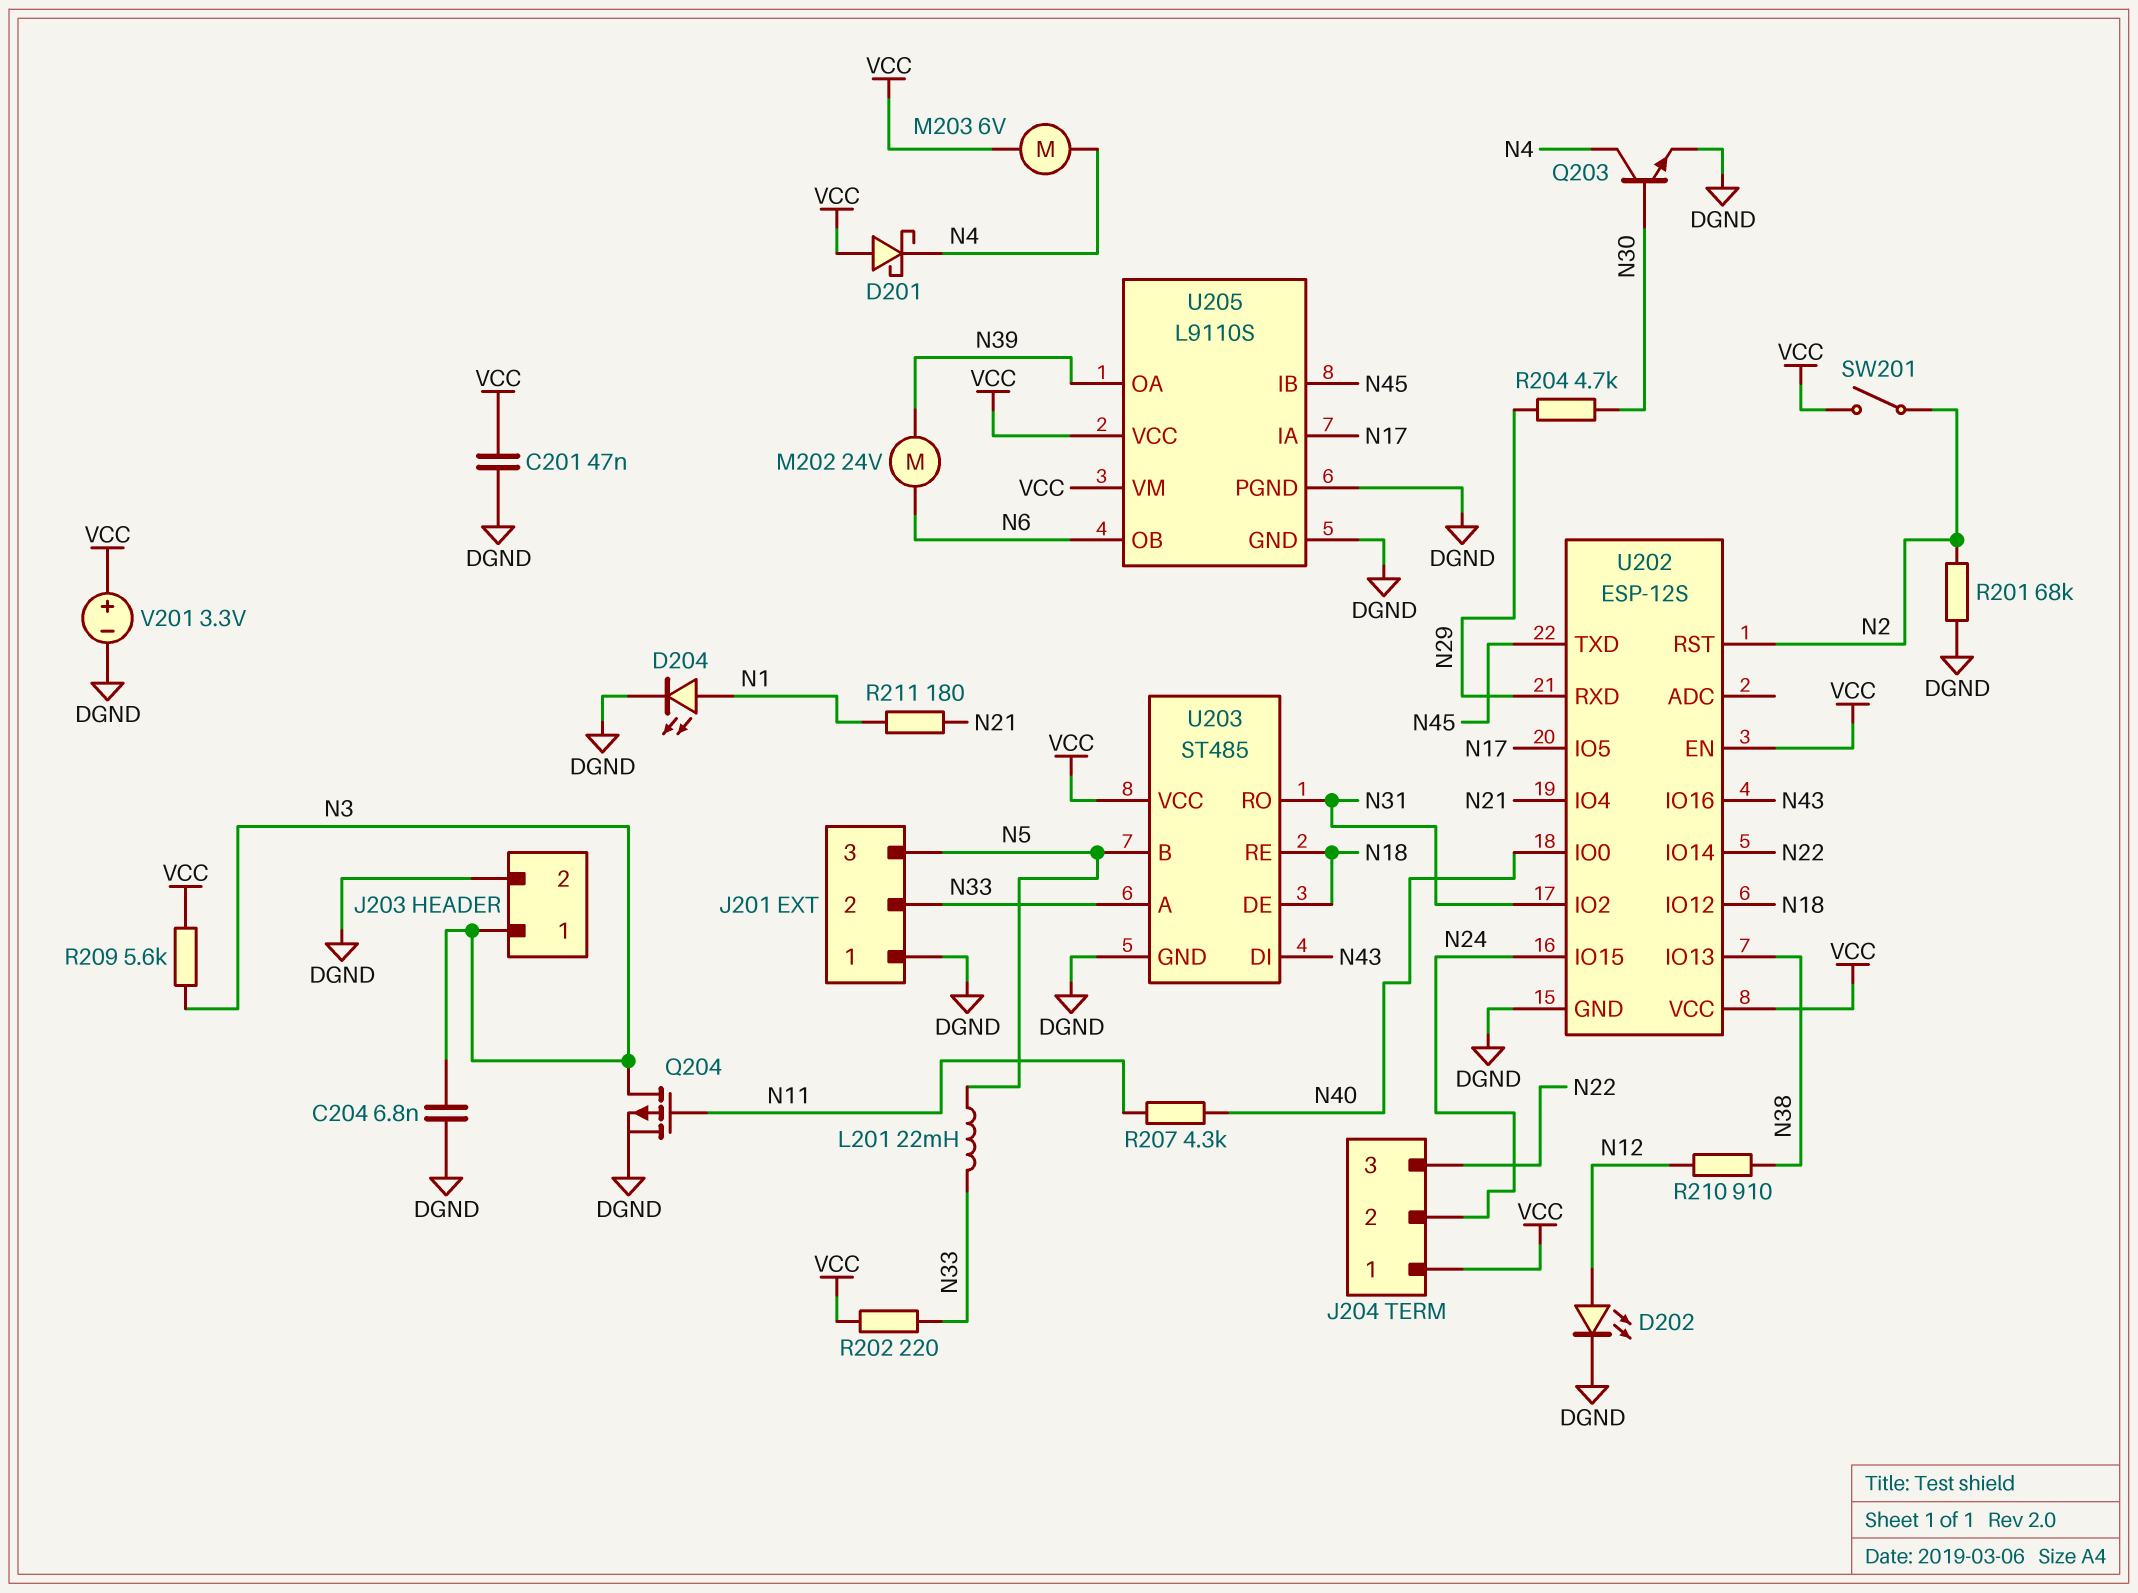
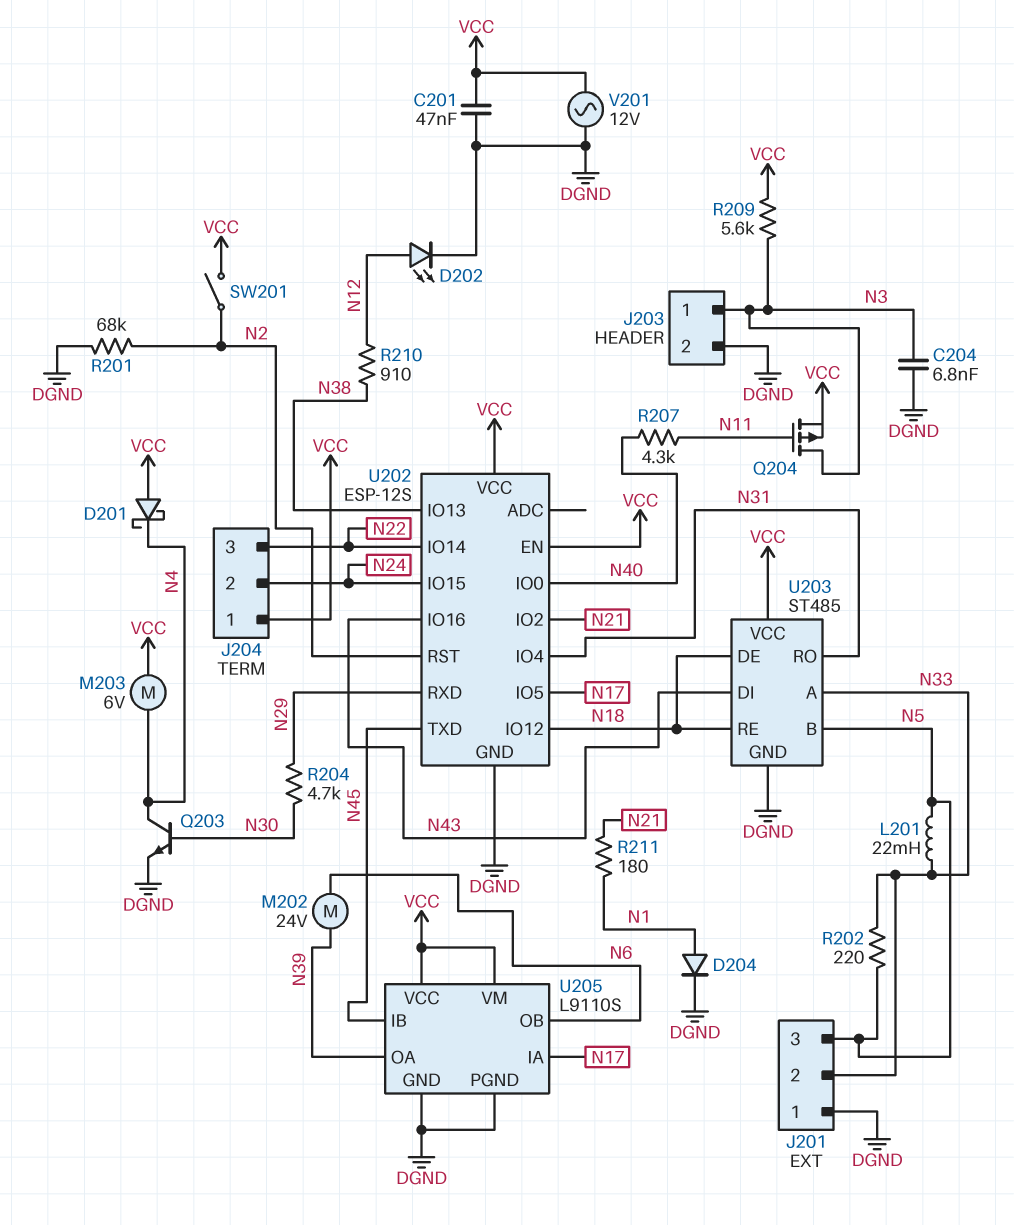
D204: LED (A N1, K DGND) -> diode (A N1, K DGND)
Q204: PMOS (G N11, D N3, S DGND) -> PMOS (G N11, D N3, S VCC)
R202: 220 (N33, VCC) -> 220 (N5, N33)
U202 pin IO2: N31 -> N21
U202 pin IO4: N21 -> N31
V201: 3.3V (plus VCC, minus DGND) -> AC 12V (DGND, VCC)

